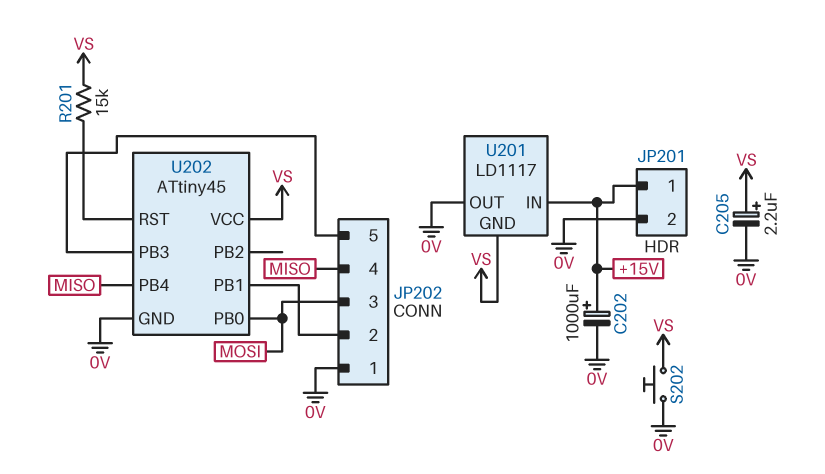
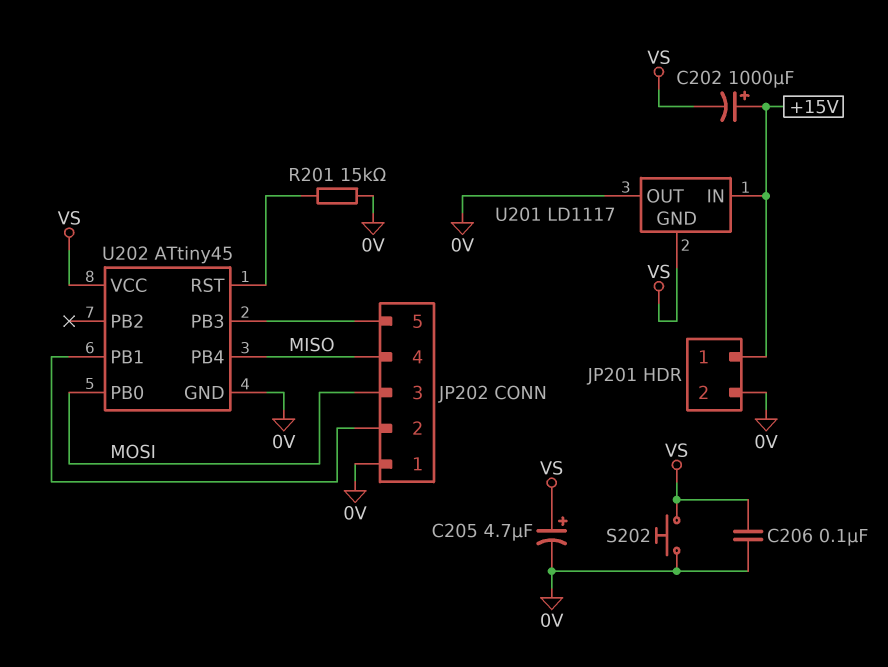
C202: 1000uF (plus +15V, minus 0V) -> 1000uF (plus +15V, minus VS)
C205: 2.2uF (plus VS, minus 0V) -> 4.7uF (plus VS, minus 0V)
C206: none -> 100nF (0V, VS)
R201: 15k (U202/RST, VS) -> 15k (0V, U202/RST)

